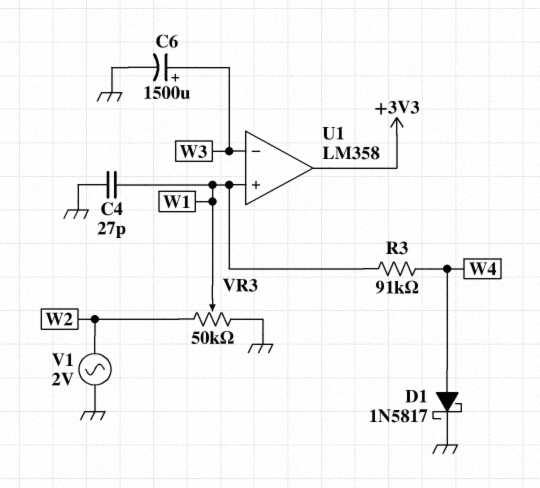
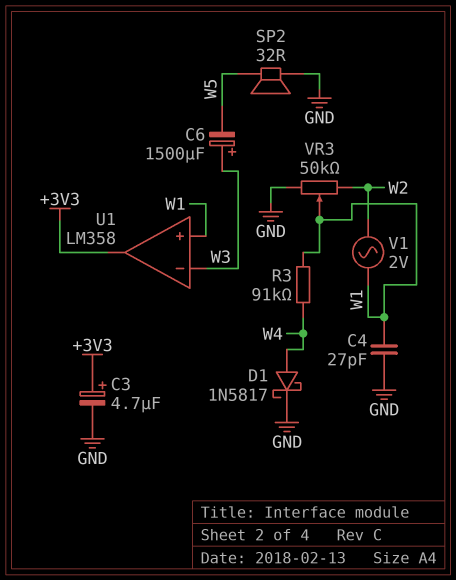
C3: none -> 4.7uF (plus +3V3, minus GND)
C6: 1500uF (plus W3, minus GND) -> 1500uF (plus W3, minus W5)
SP2: none -> speaker 32R (GND, W5)
V1: AC 2V (GND, W2) -> AC 2V (W1, W2)

